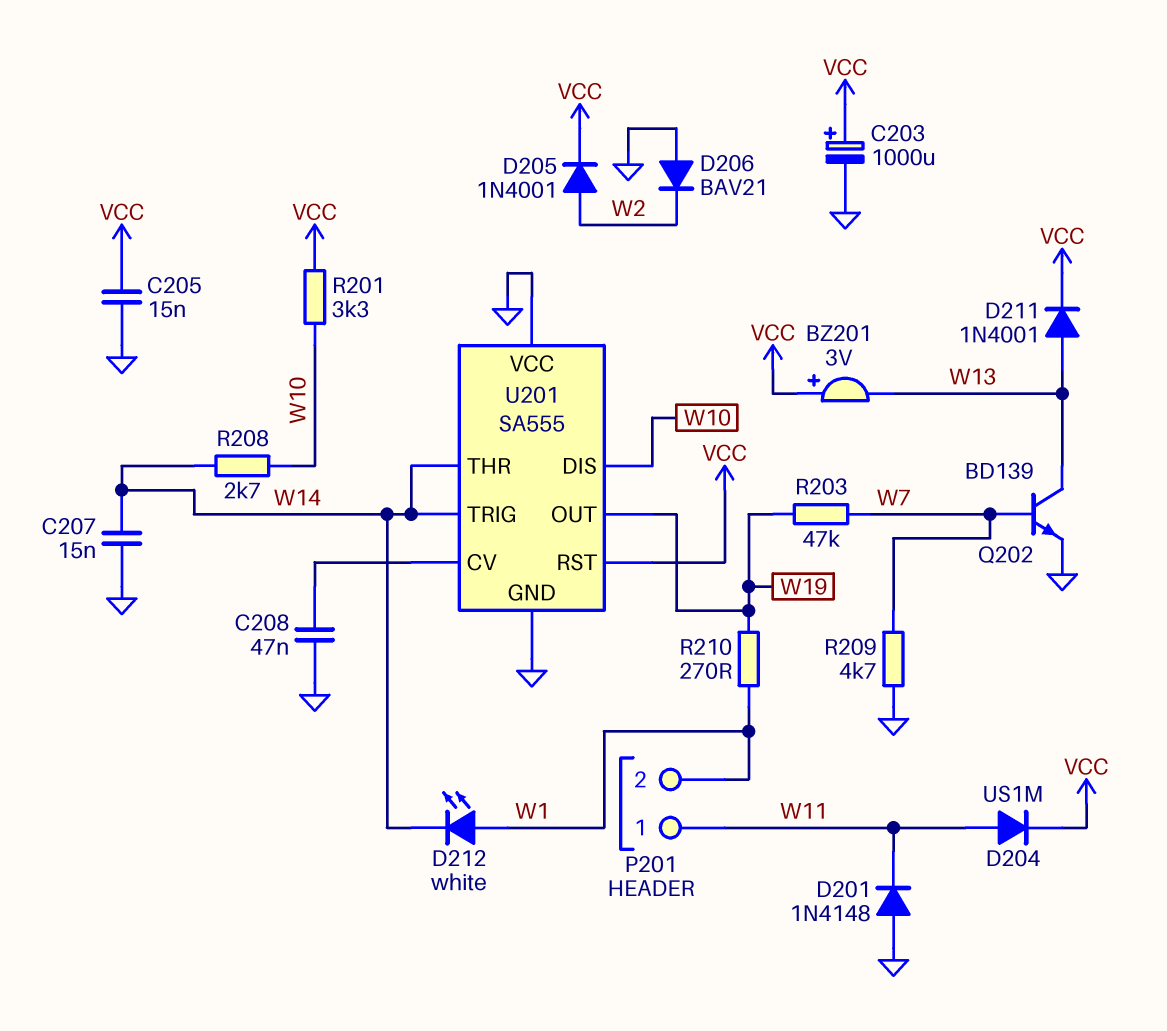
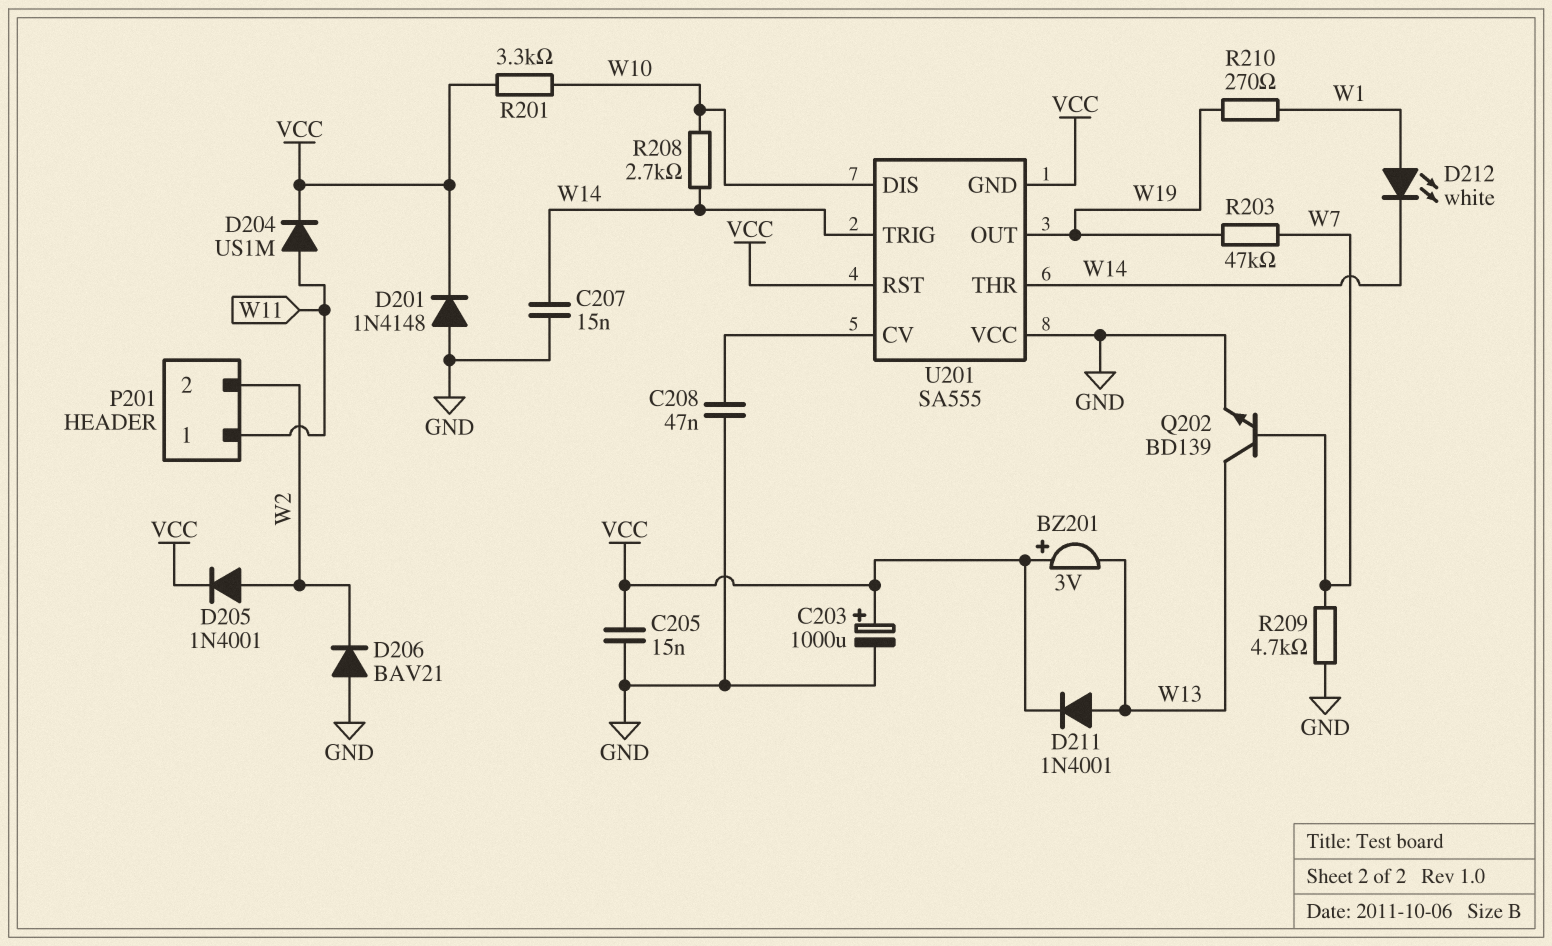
D201: diode 1N4148 (A GND, K W11) -> diode 1N4148 (A GND, K VCC)
P201 pin 2: W1 -> W2
U201 pin GND: GND -> VCC

